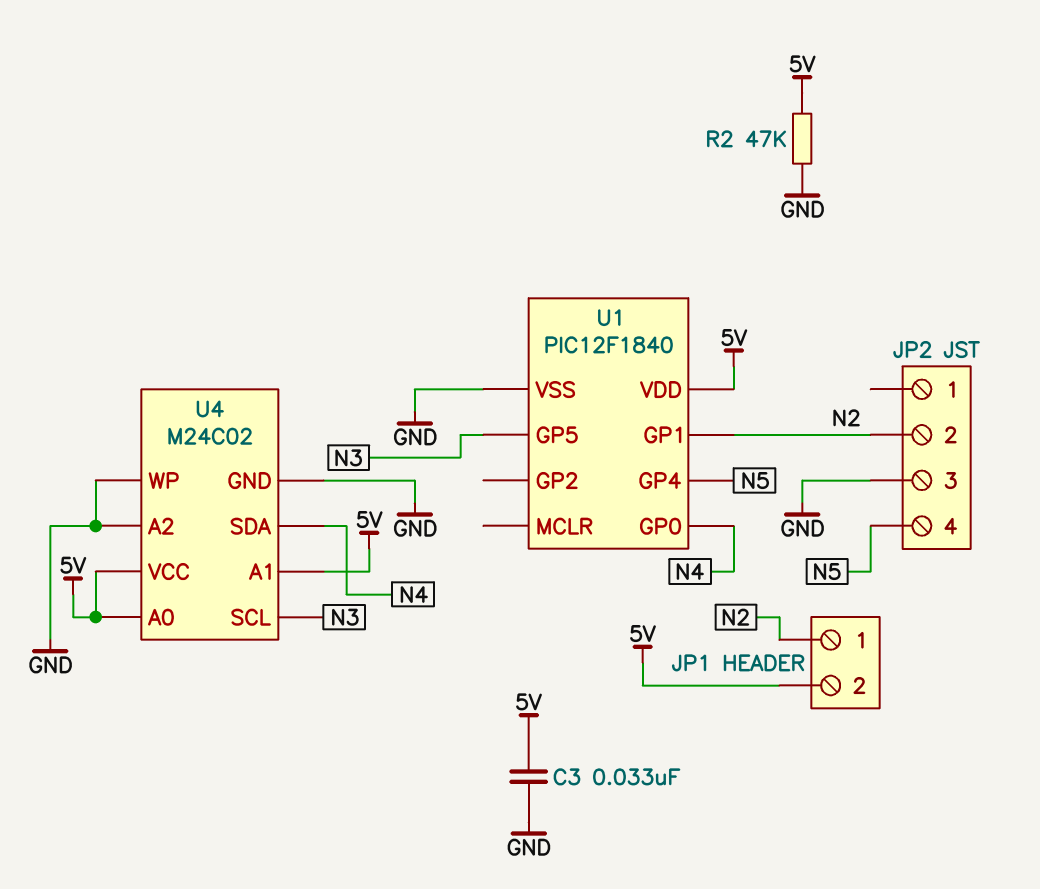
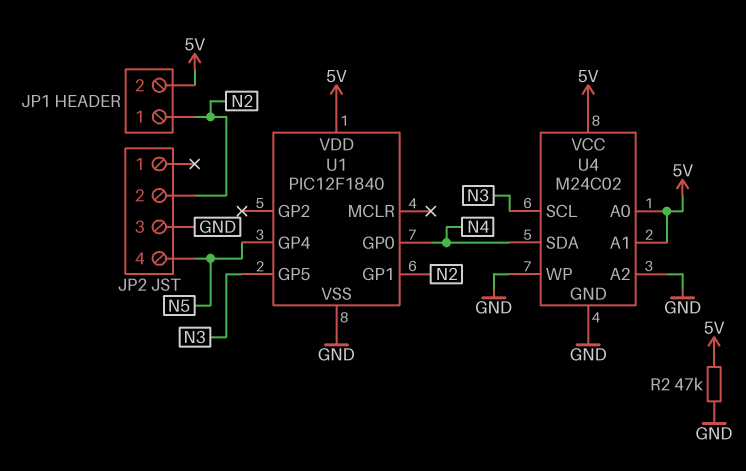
C3: 33nF (5V, GND) -> none

